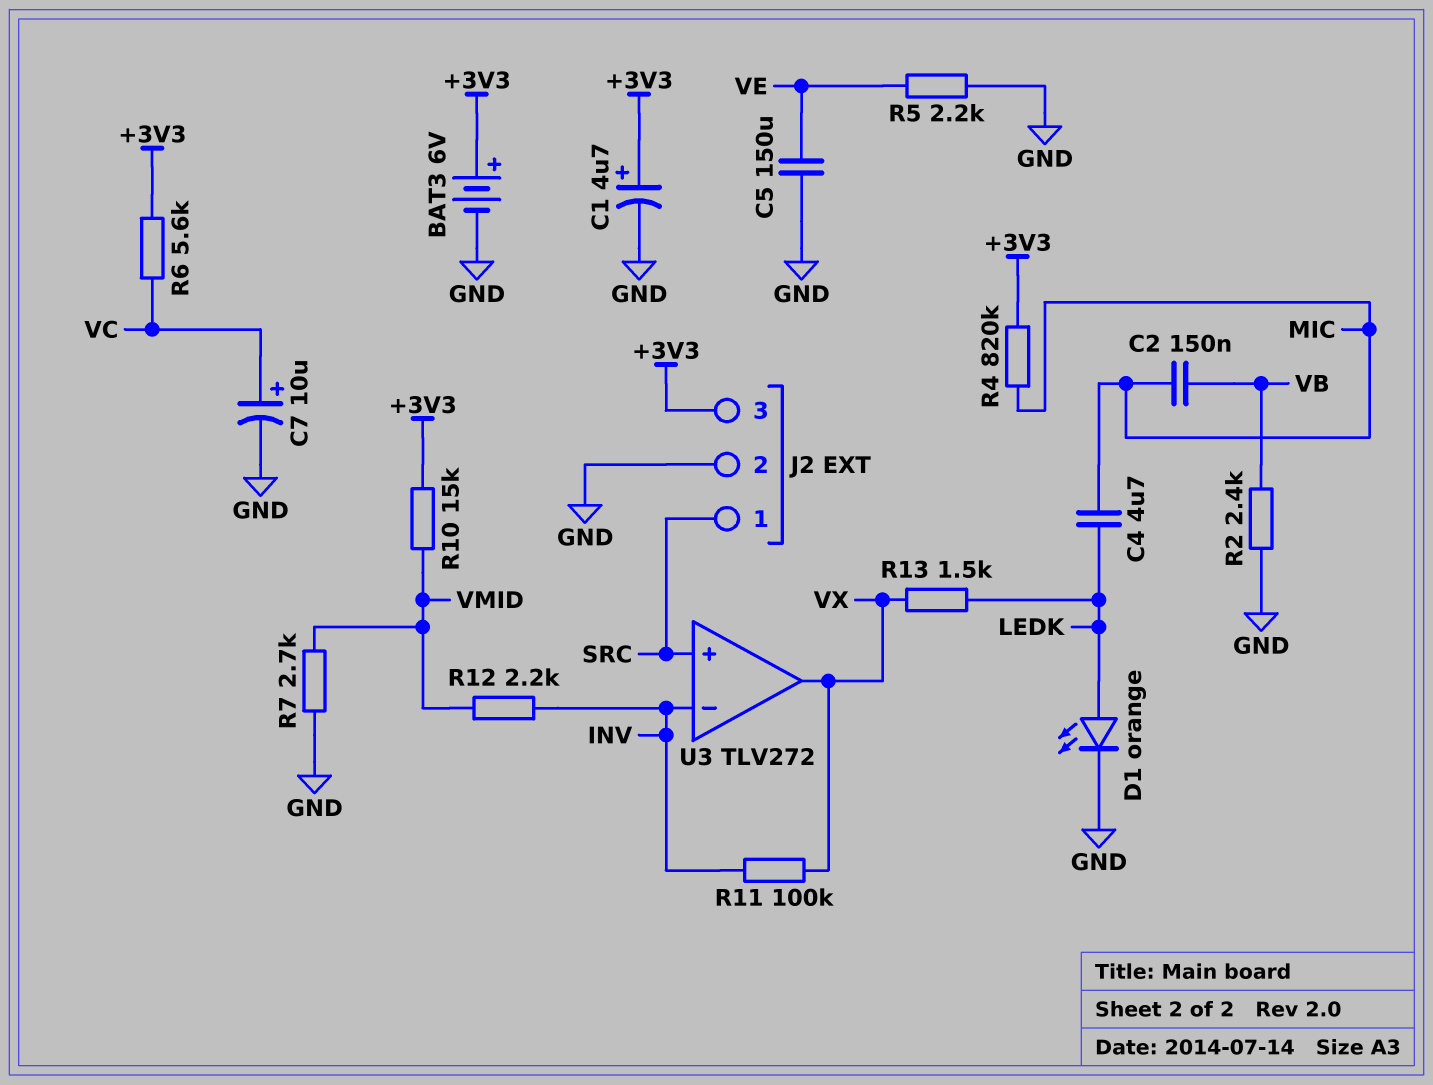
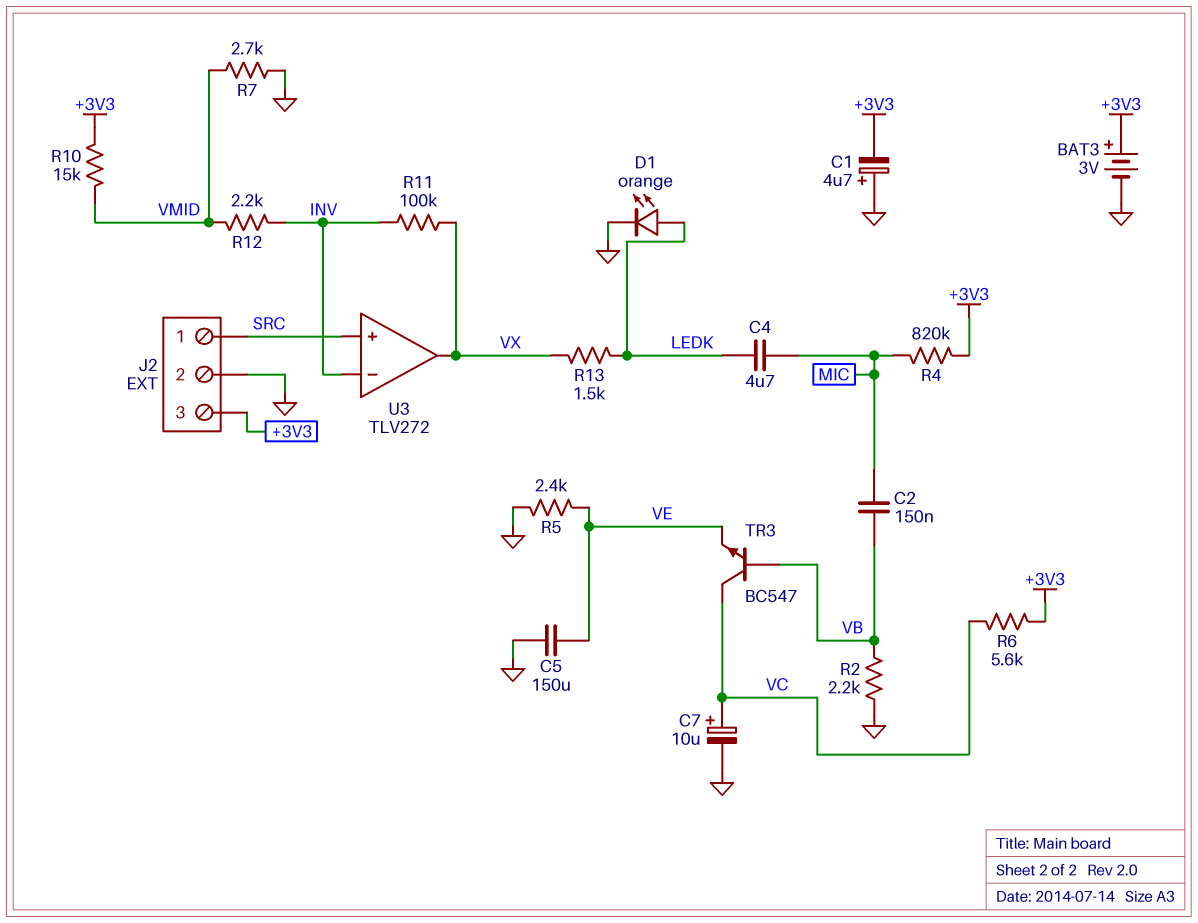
BAT3: 6V (plus +3V3, minus GND) -> 3V (plus +3V3, minus GND)
C1: 4.7uF (plus +3V3, minus GND) -> 4.7uF (plus GND, minus +3V3)
R2: 2.4k (GND, VB) -> 2.2k (GND, VB)
R5: 2.2k (GND, VE) -> 2.4k (GND, VE)
TR3: none -> NPN BC547 (B VB, C VC, E VE)

